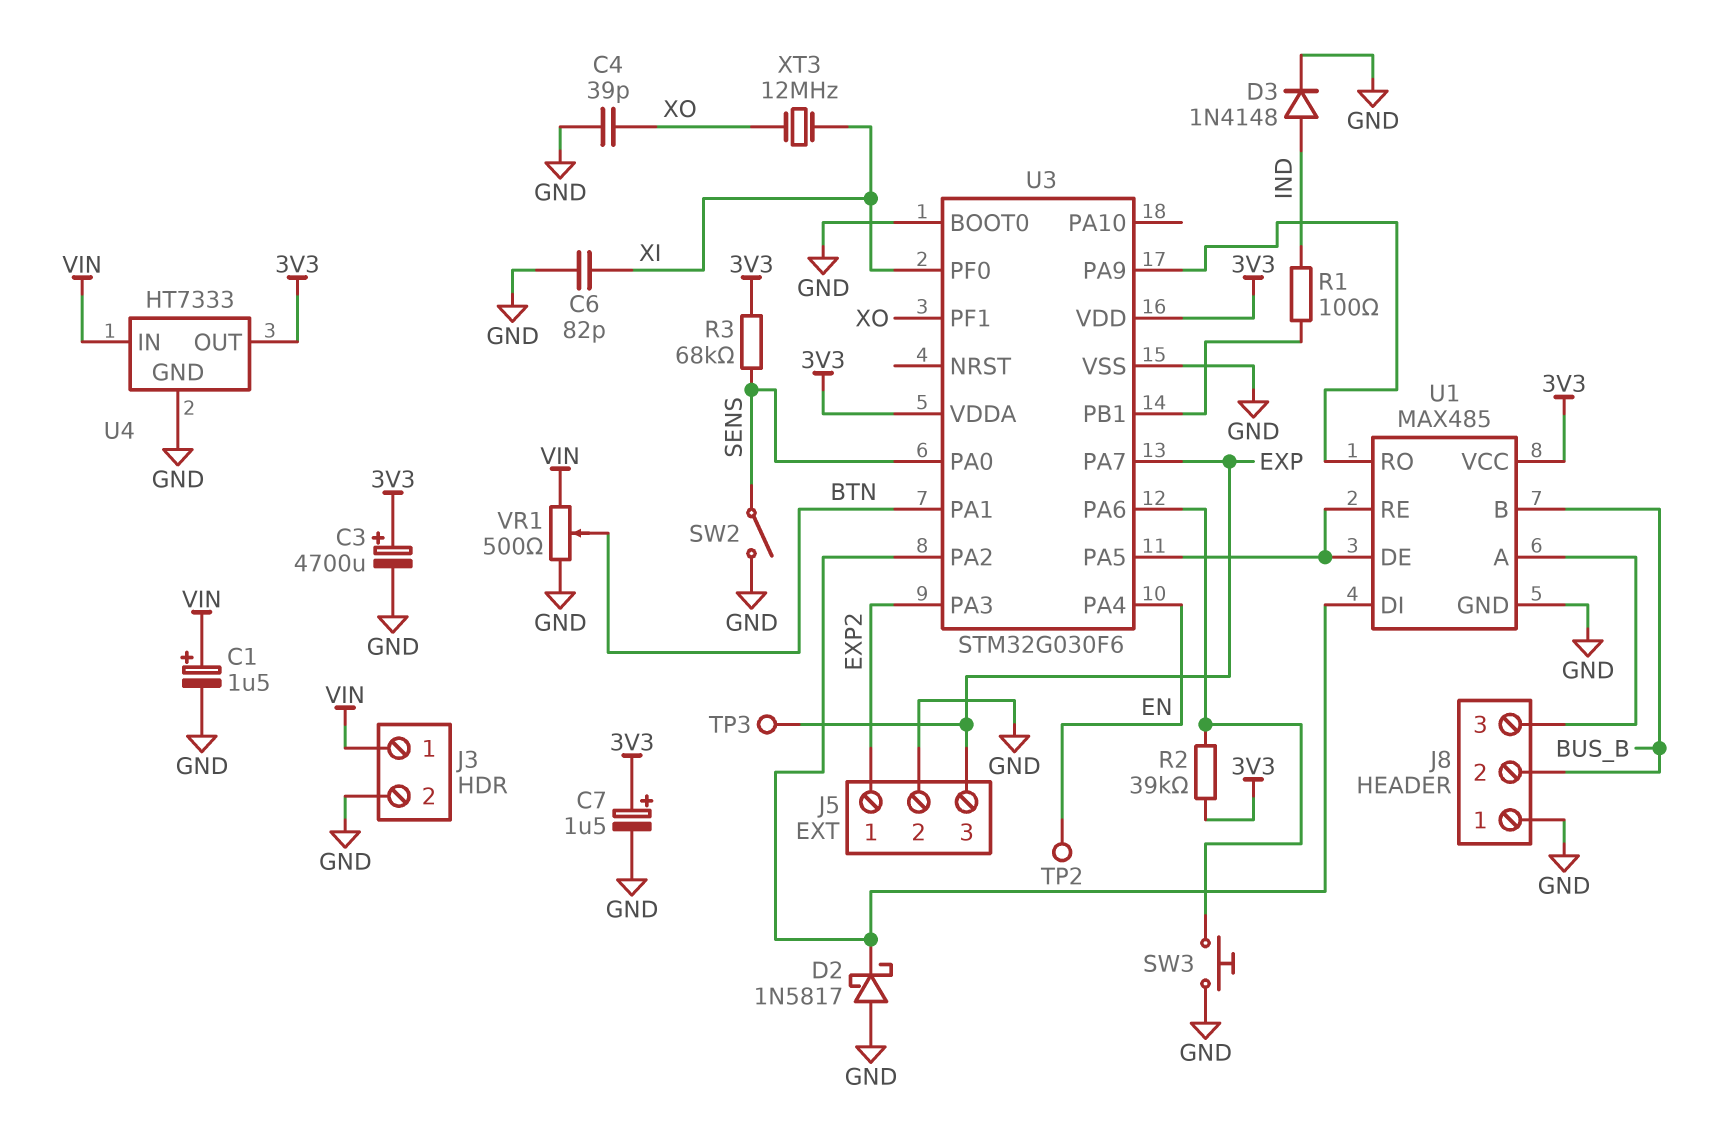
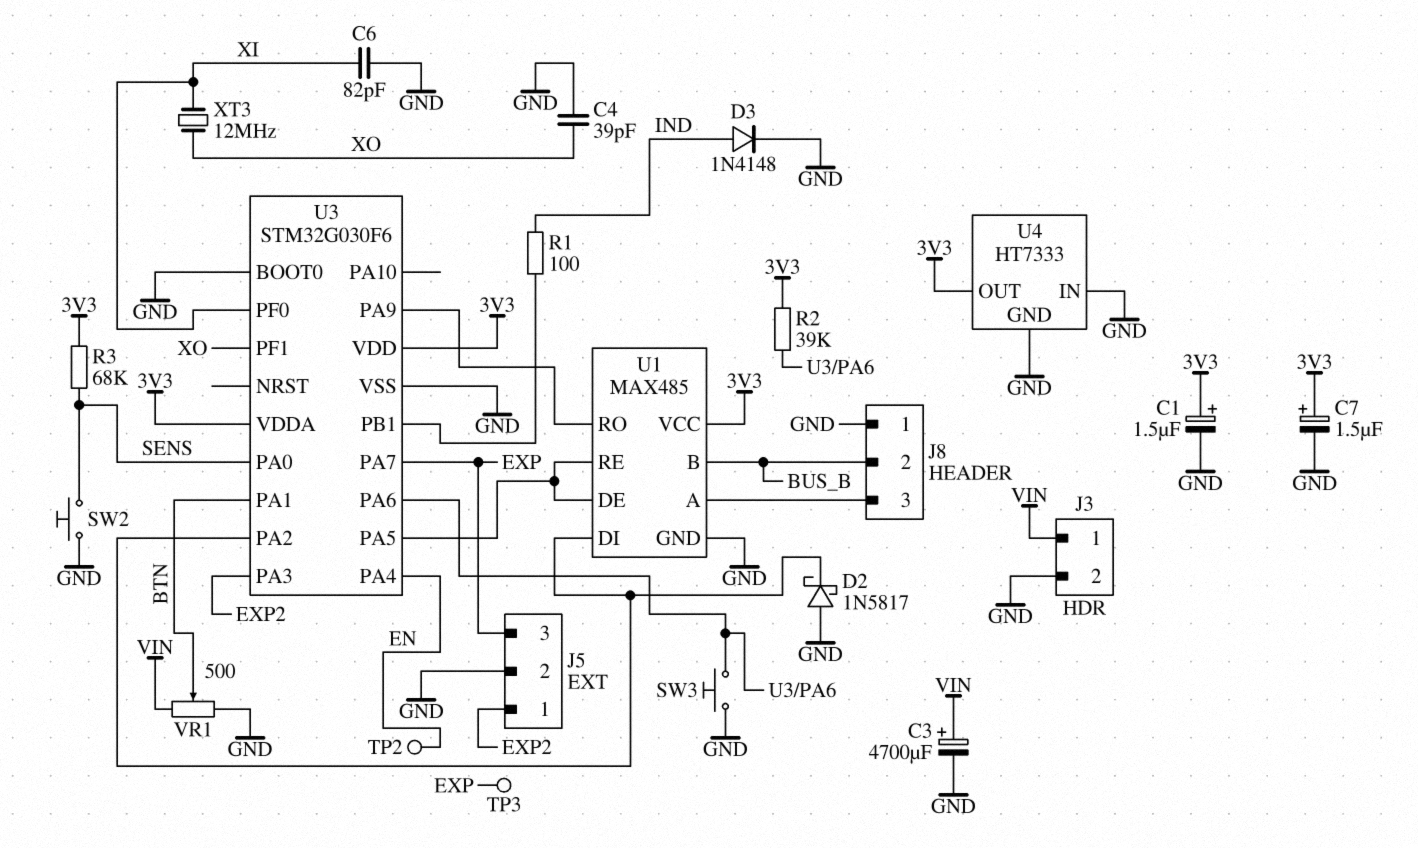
C1: 1.5uF (plus VIN, minus GND) -> 1.5uF (plus 3V3, minus GND)
C3: 4700uF (plus 3V3, minus GND) -> 4700uF (plus VIN, minus GND)
SW2: switch (GND, SENS) -> button (GND, SENS)
U4 pin IN: VIN -> GND

